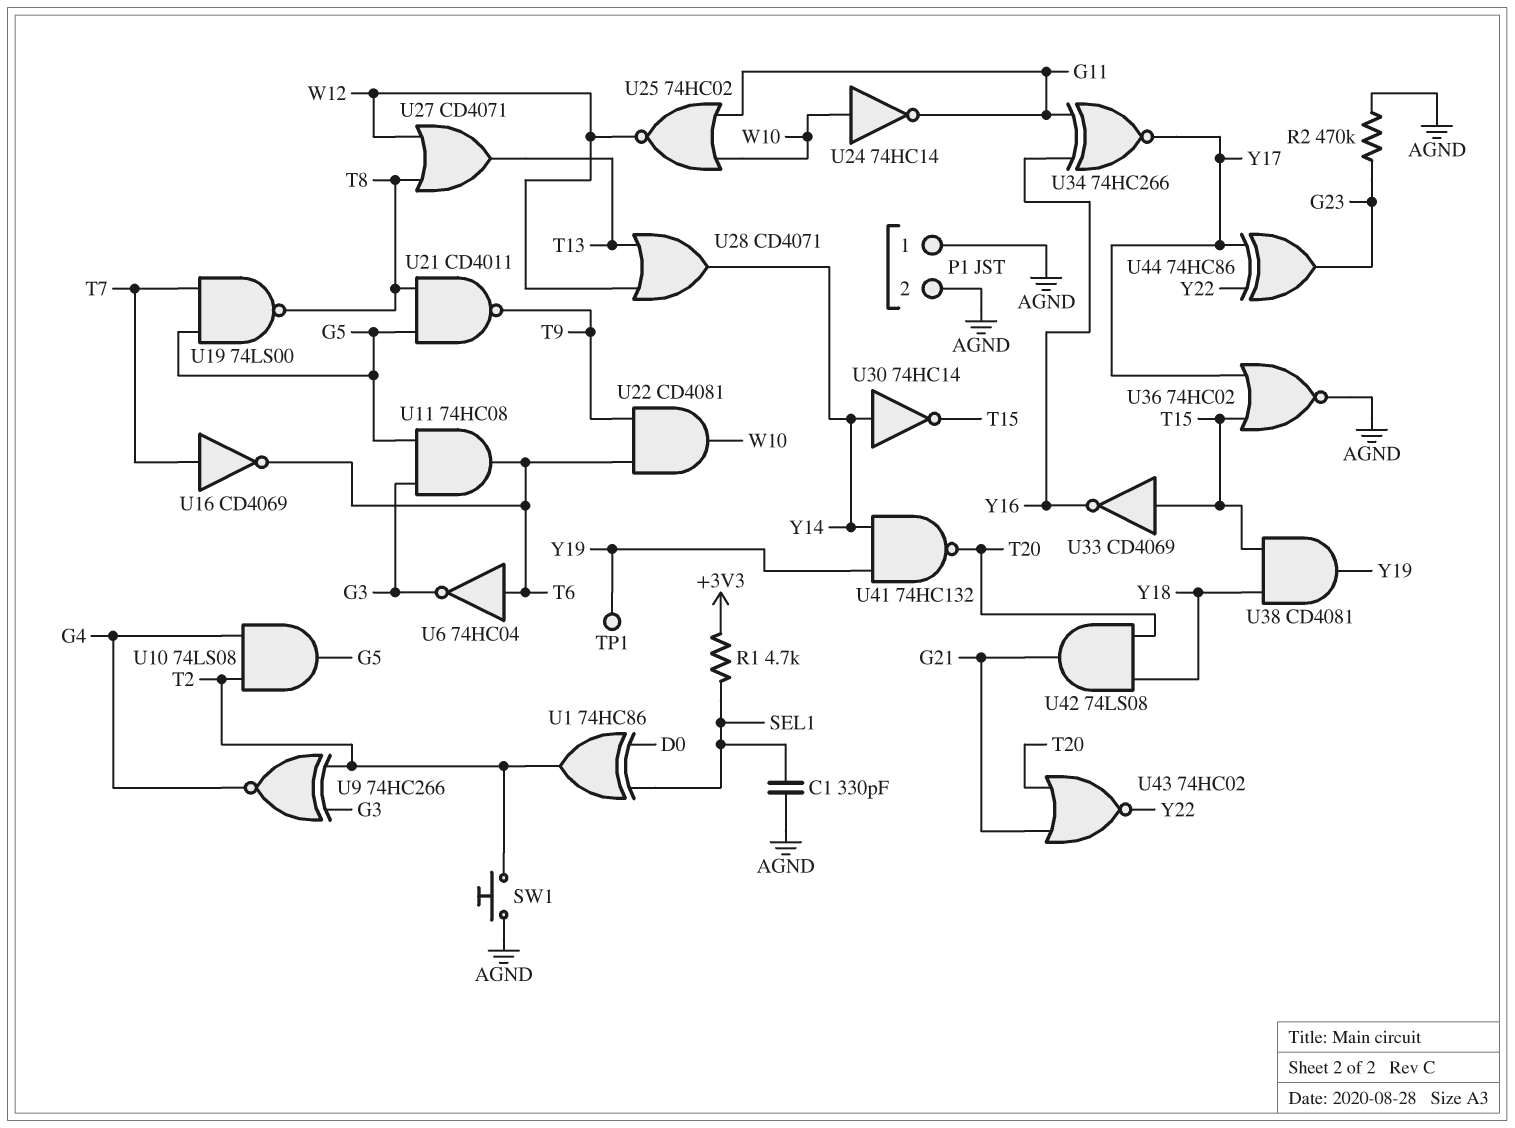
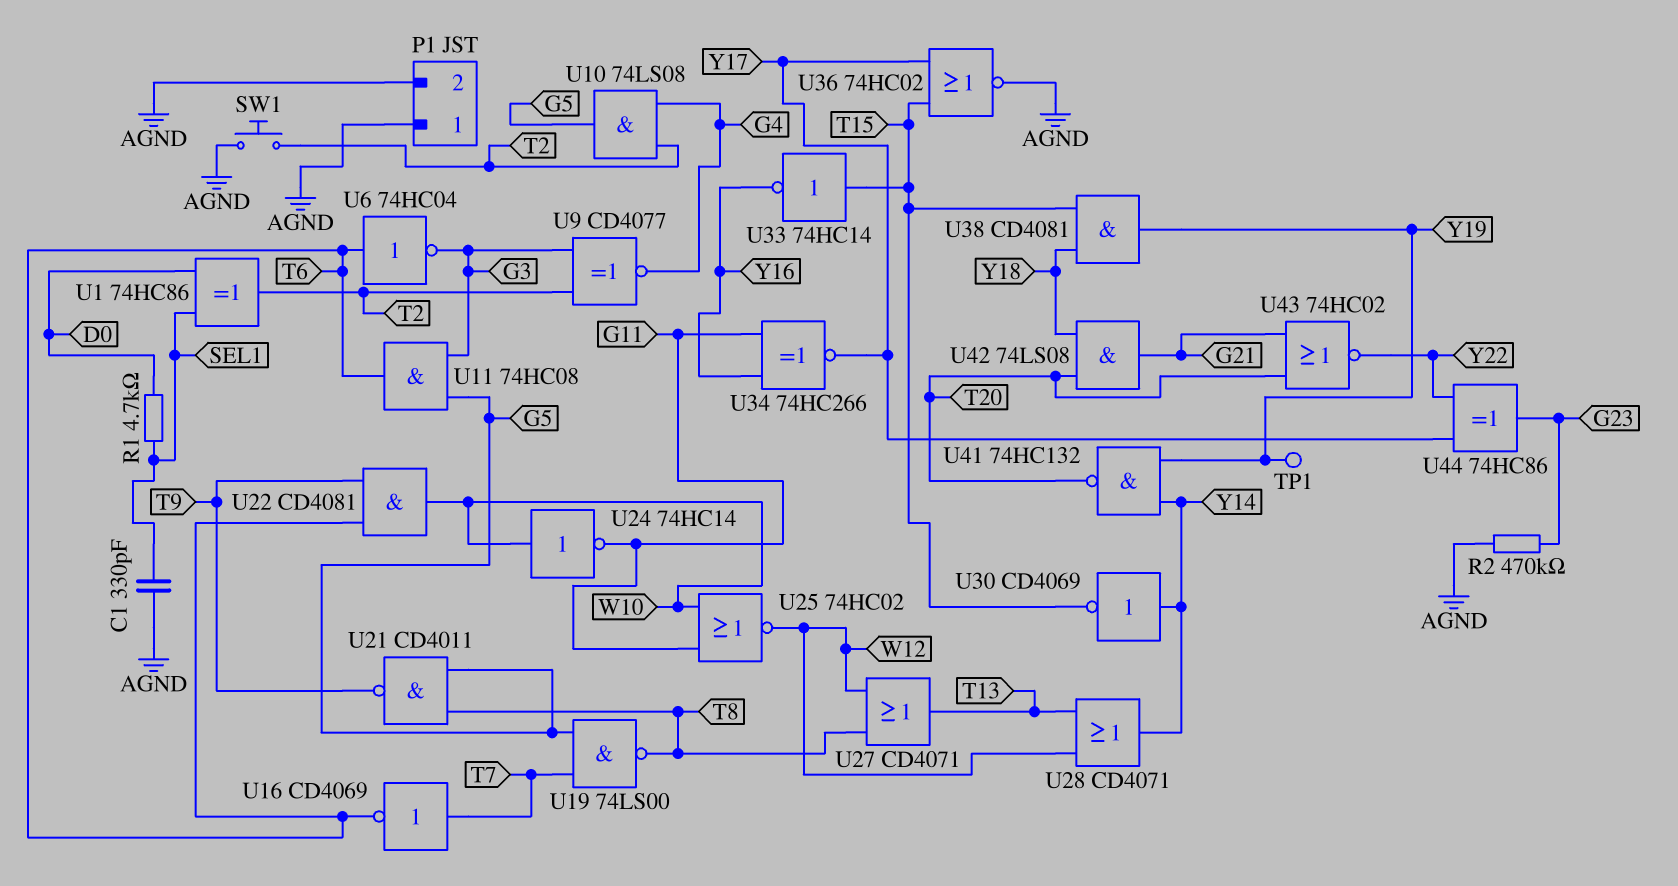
R1: 4.7k (+3V3, SEL1) -> 4.7k (D0, SEL1)
U9: XNOR 74HC266 (in G3, in T2, out G4) -> XNOR CD4077 (in G3, in T2, out G4)
U30: NOT 74HC14 (in Y14, out T15) -> NOT CD4069 (in Y14, out T15)
U33: NOT CD4069 (in T15, out Y16) -> NOT 74HC14 (in T15, out Y16)

